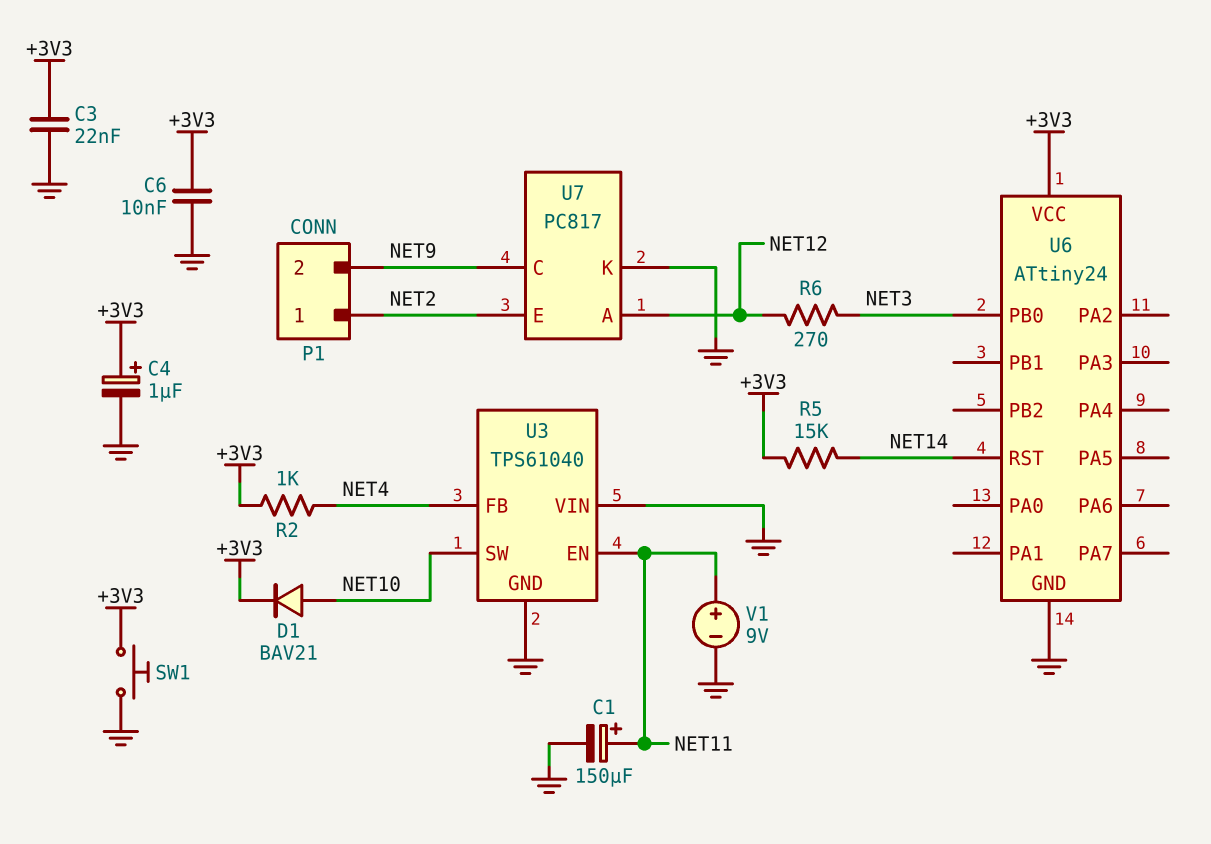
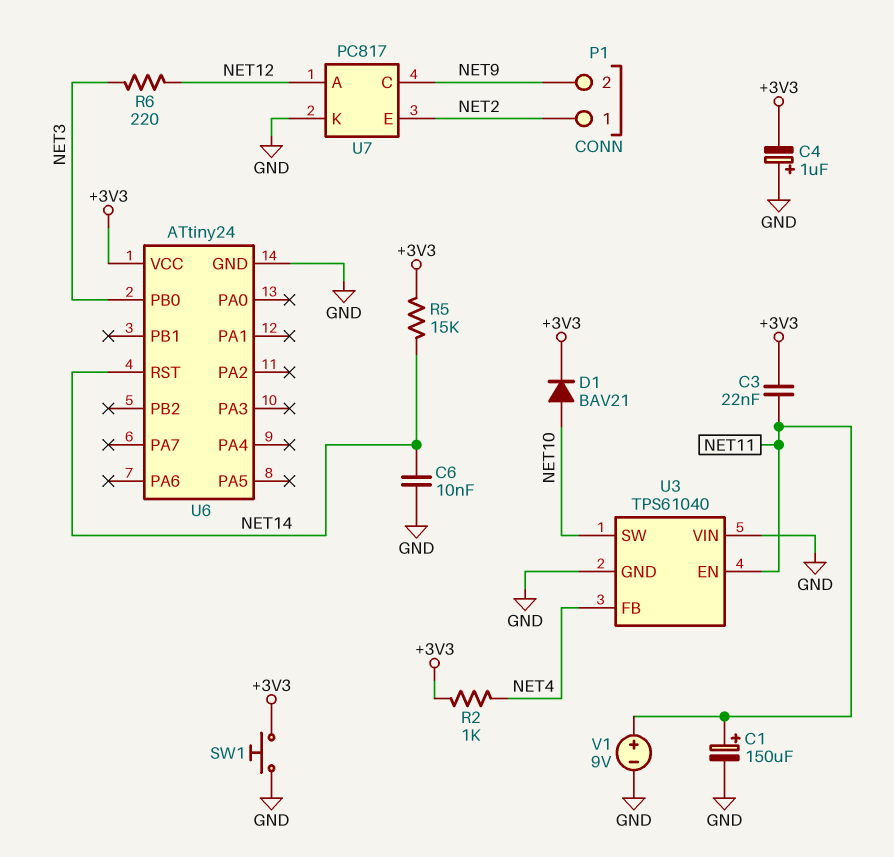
C3: 22nF (+3V3, GND) -> 22nF (+3V3, NET11)
C4: 1uF (plus +3V3, minus GND) -> 1uF (plus GND, minus +3V3)
C6: 10nF (+3V3, GND) -> 10nF (GND, NET14)
R6: 270 (NET3, NET12) -> 220 (NET3, NET12)

